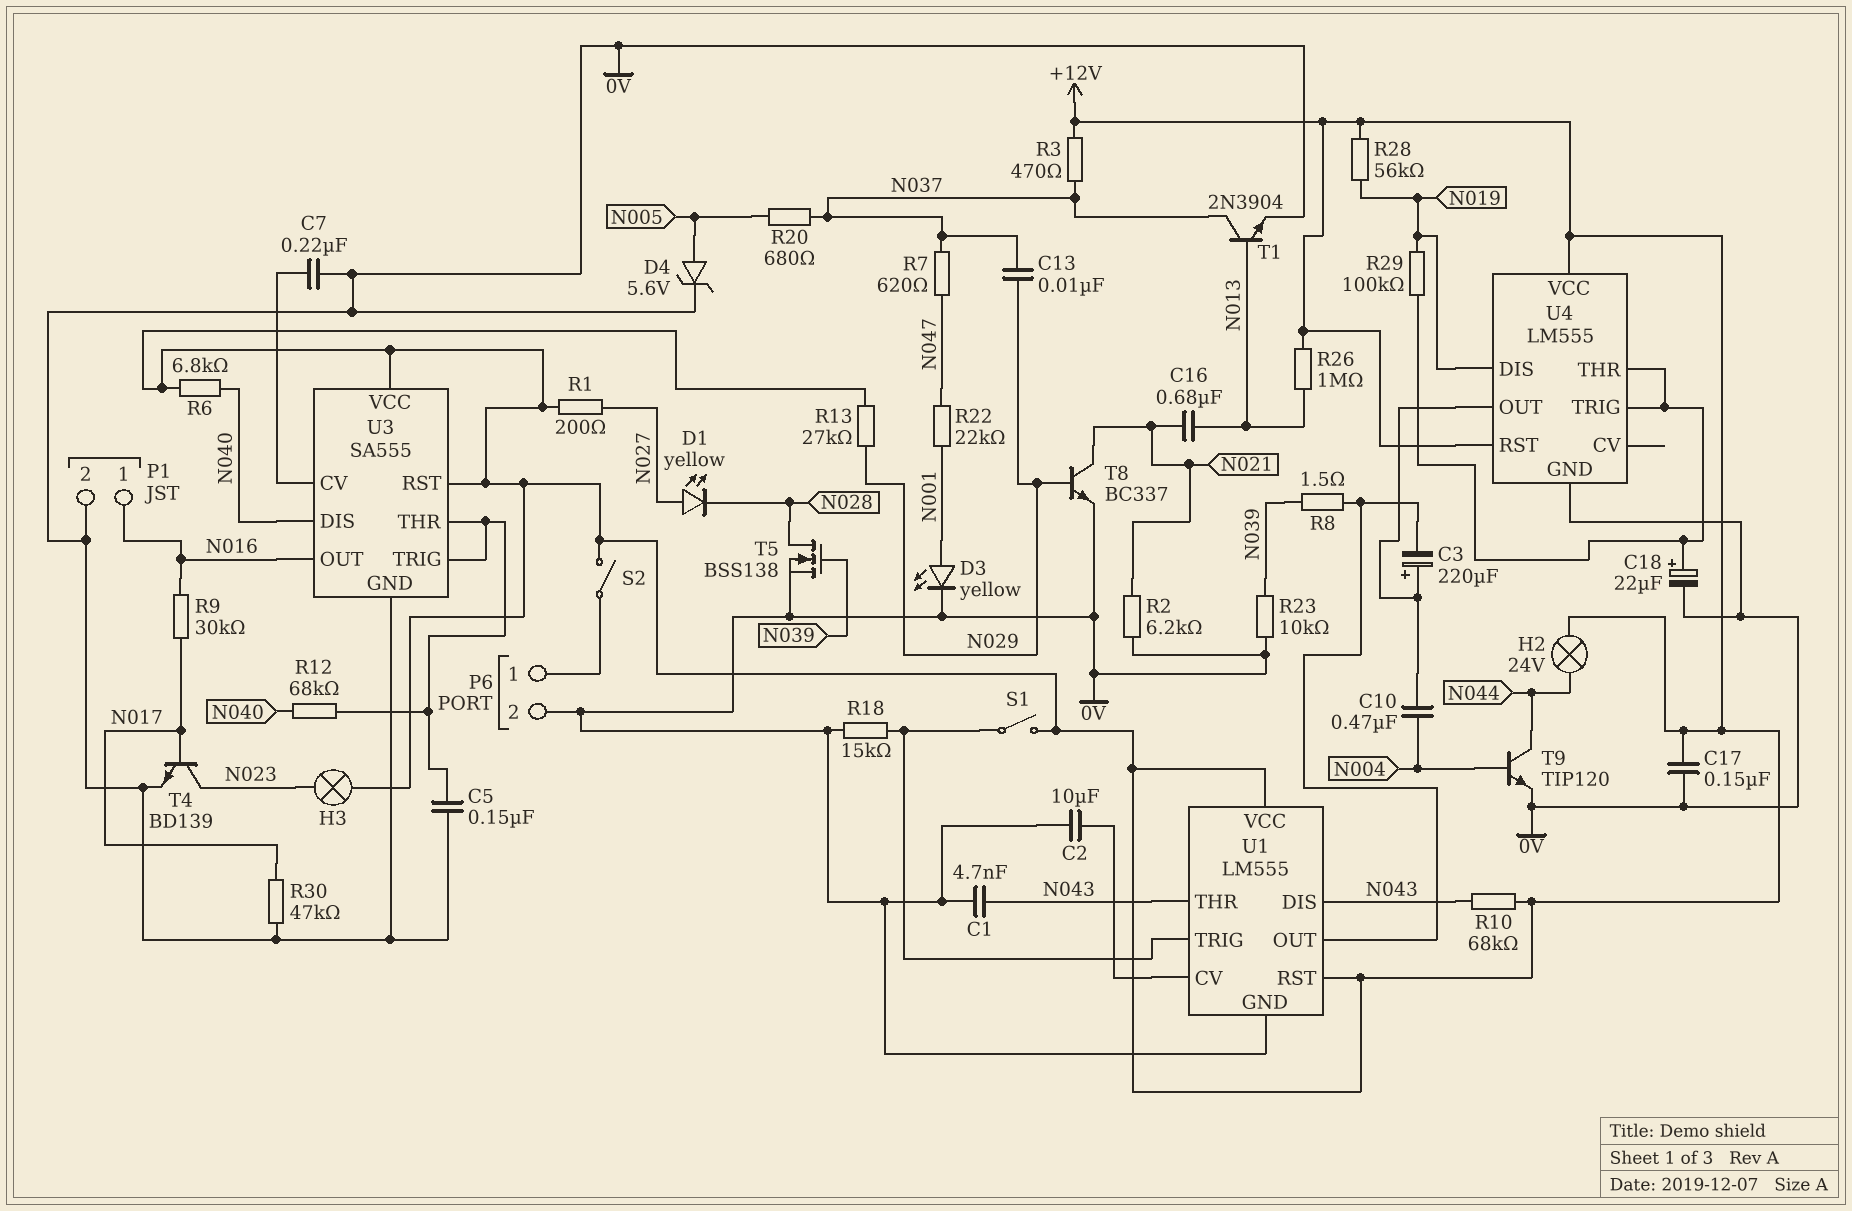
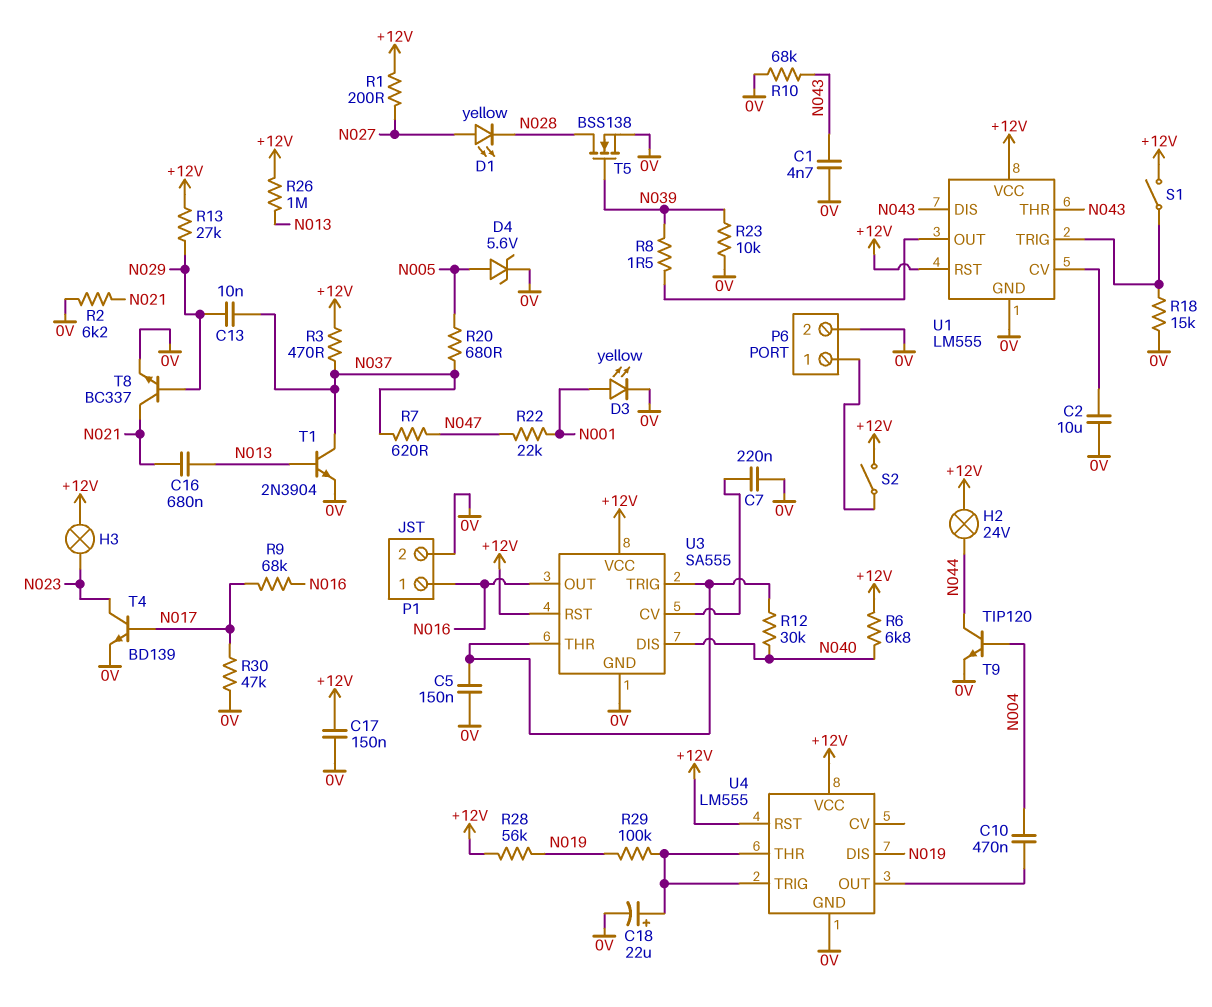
C3: 220uF (plus U4/OUT, minus U1/OUT) -> none
R9: 30k (N016, N017) -> 68k (N016, N017)
R10: 68k (+12V, N043) -> 68k (0V, N043)
R12: 68k (N040, U3/THR) -> 30k (N040, U3/THR)

